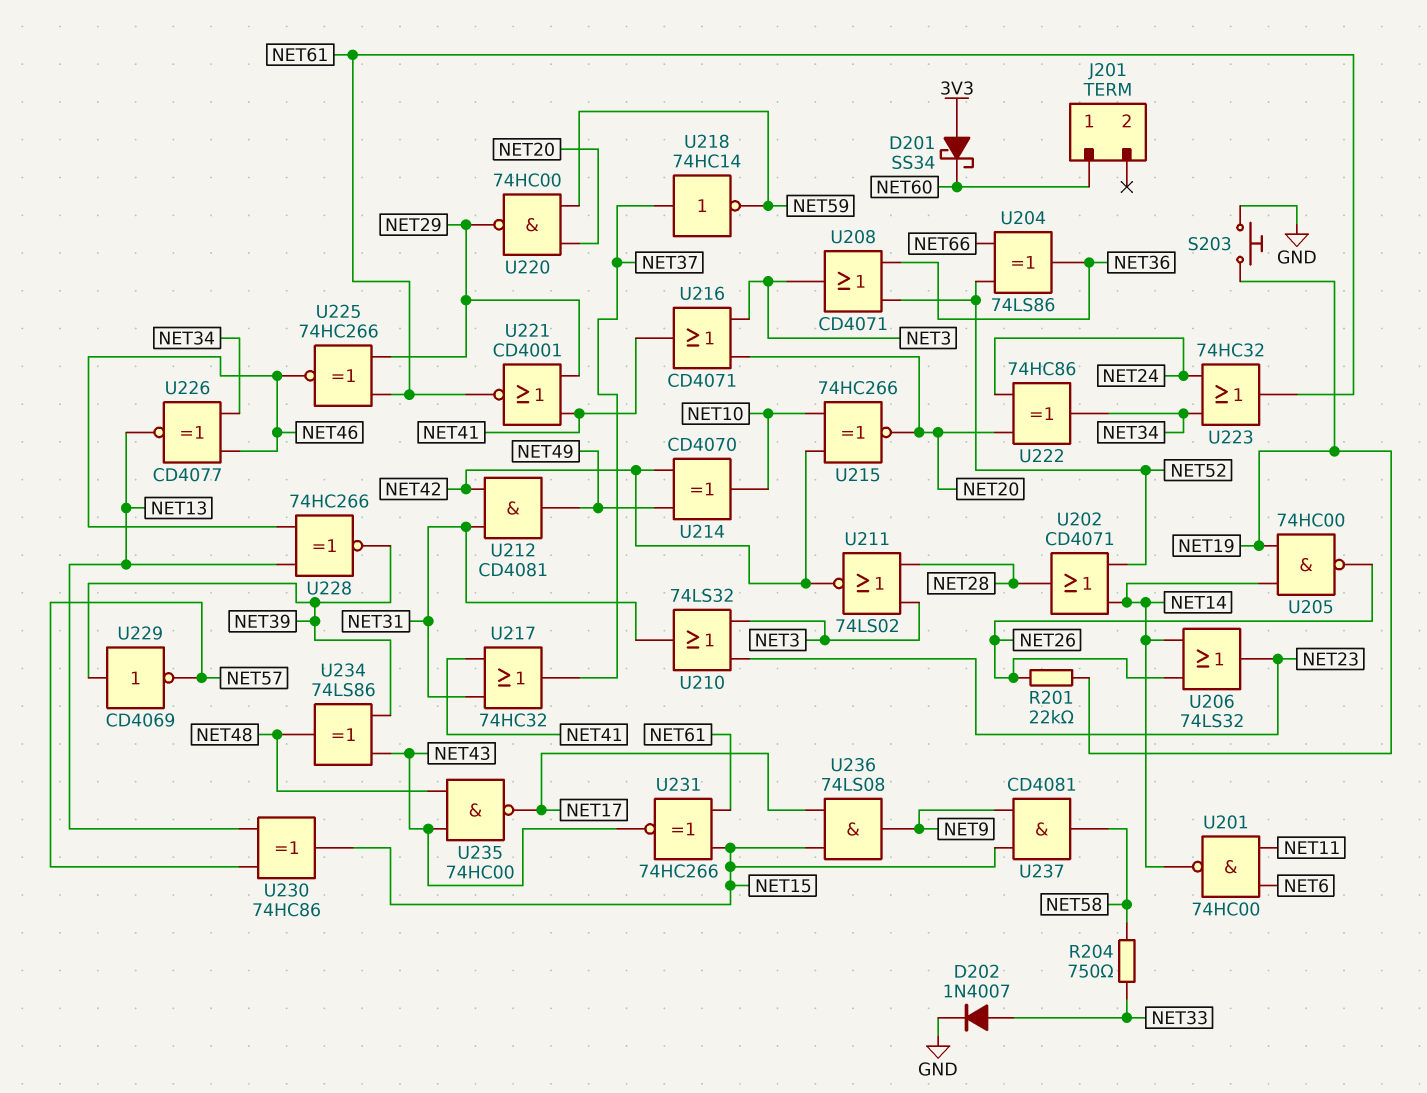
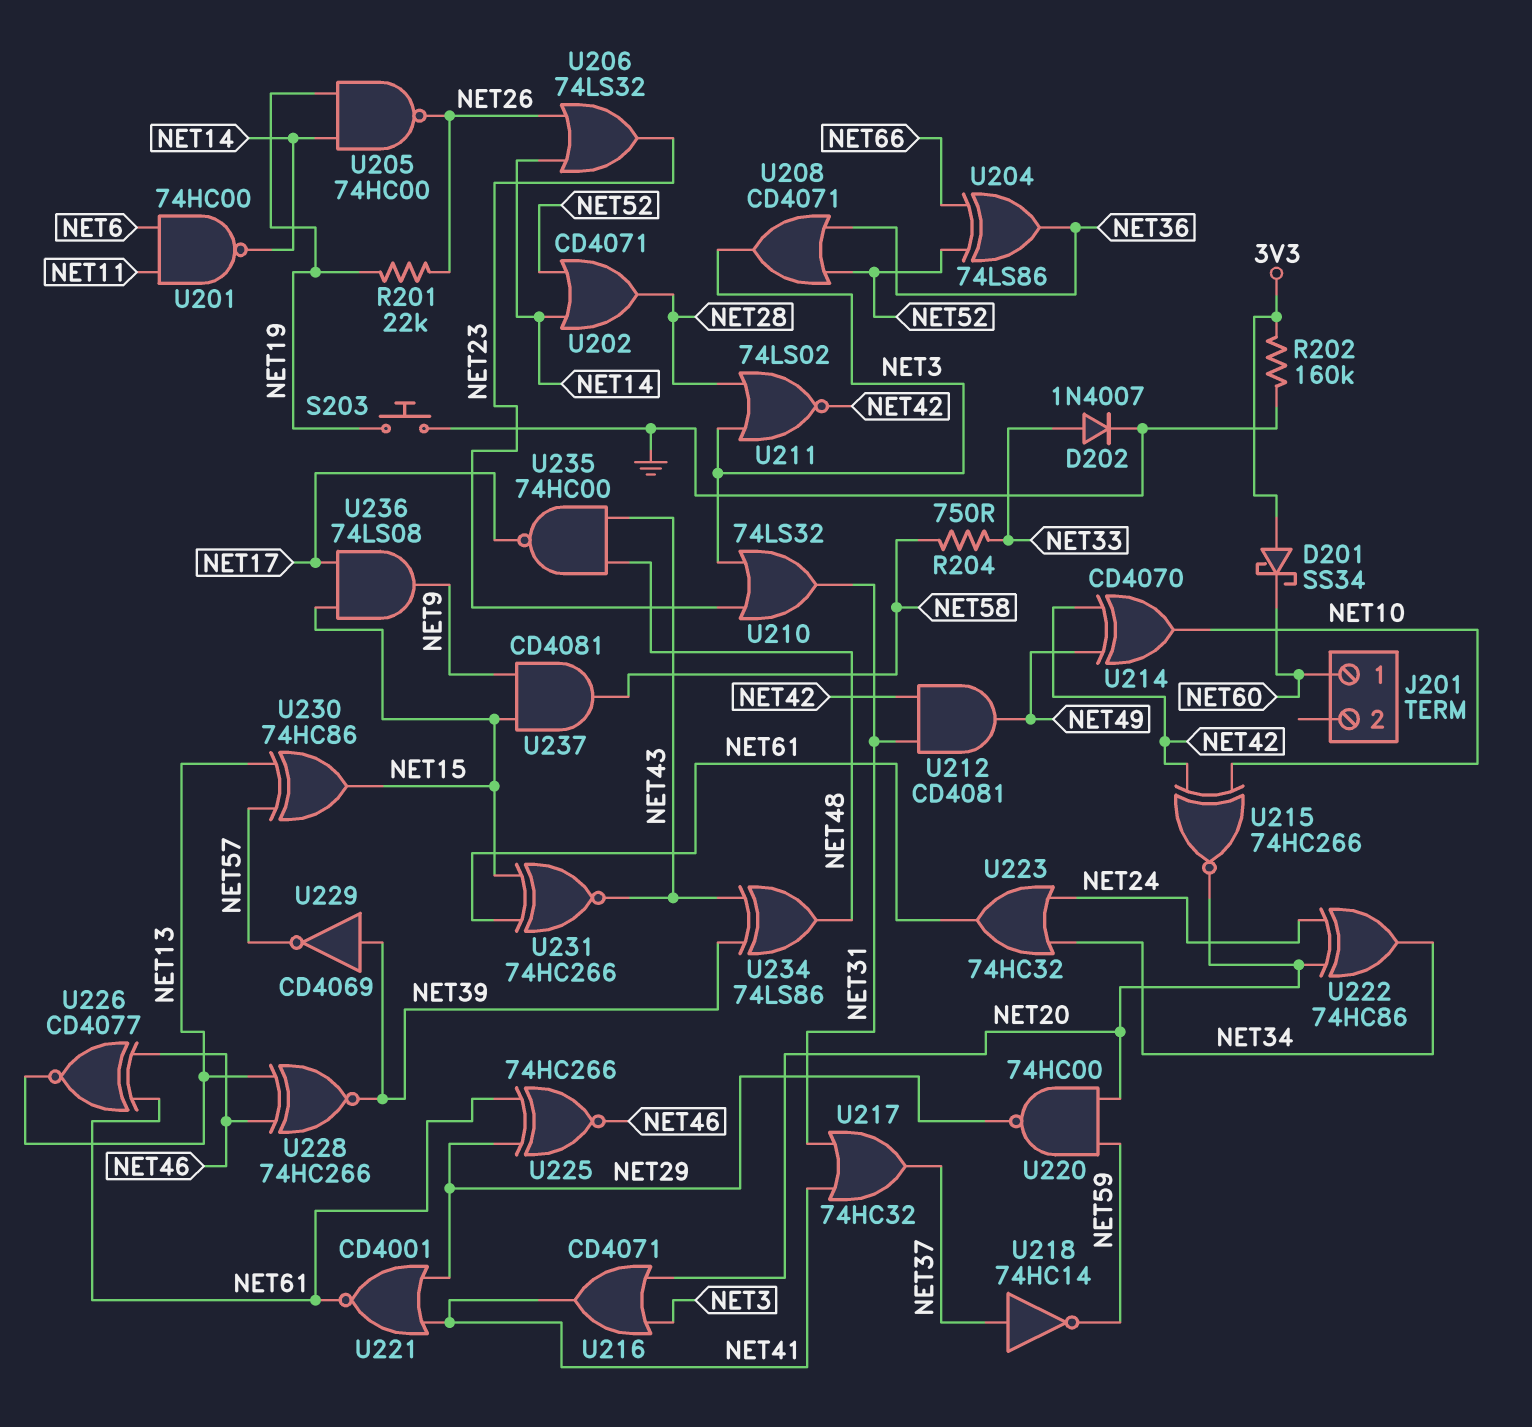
R202: none -> 160k (3V3, GND)
U226: XNOR CD4077 (in NET34, in NET46, out NET13) -> XNOR CD4077 (in NET46, in NET61, out NET13)

